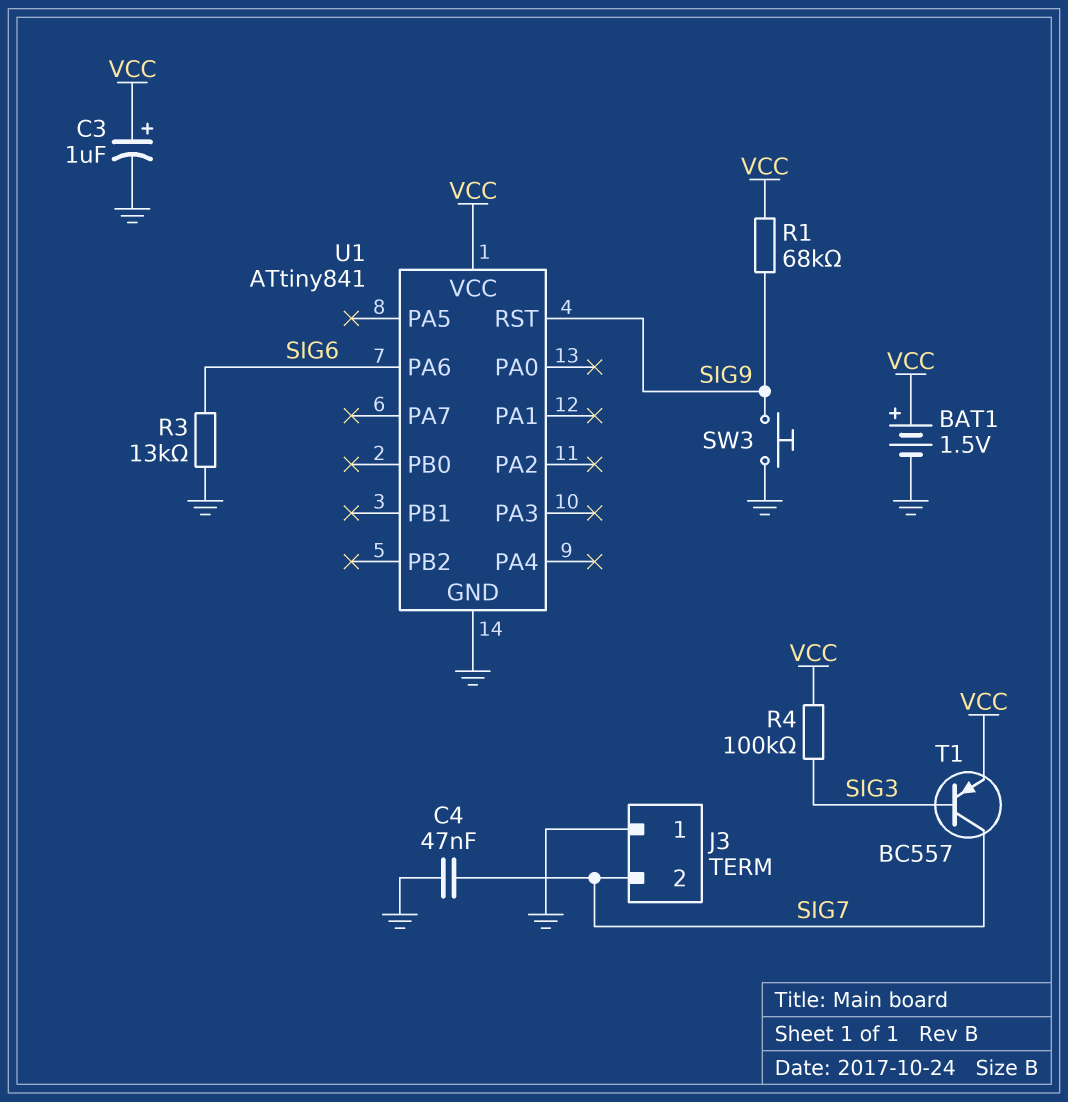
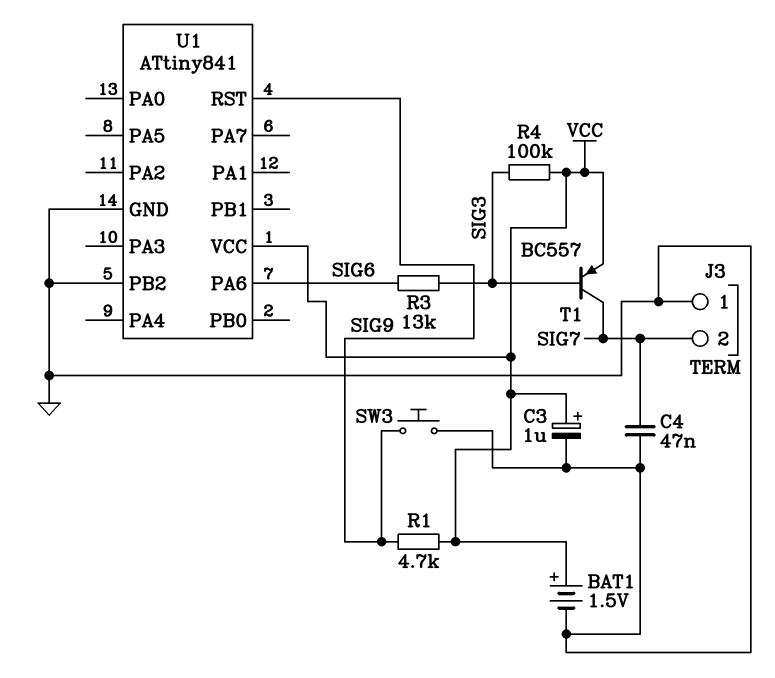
R1: 68k (SIG9, VCC) -> 4.7k (SIG9, VCC)
R3: 13k (GND, SIG6) -> 13k (SIG3, SIG6)
U1 pin PB2: none -> GND

